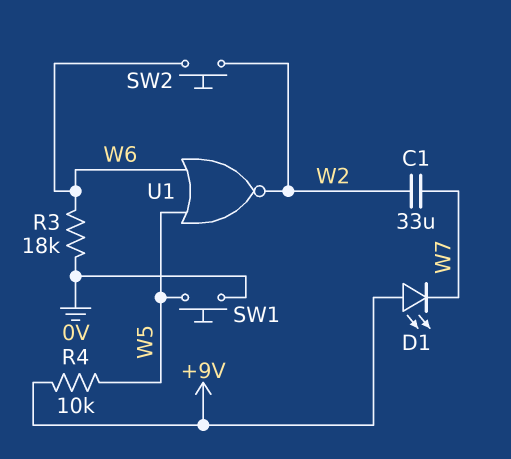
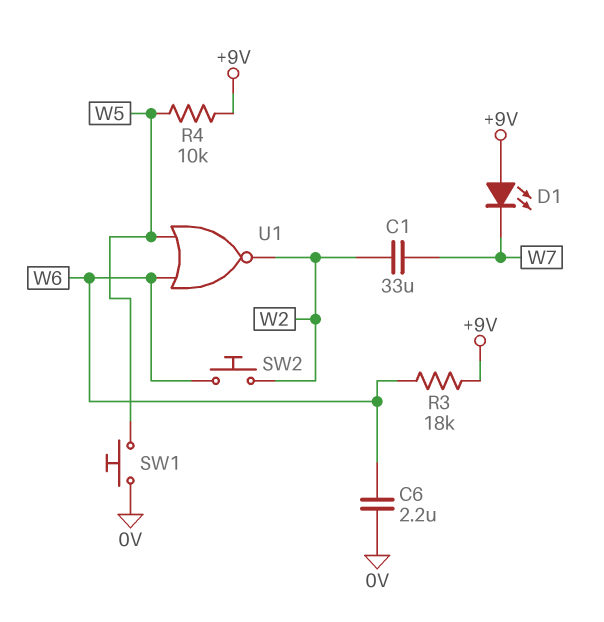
C6: none -> 2.2uF (0V, W6)
R3: 18k (0V, W6) -> 18k (+9V, W6)

